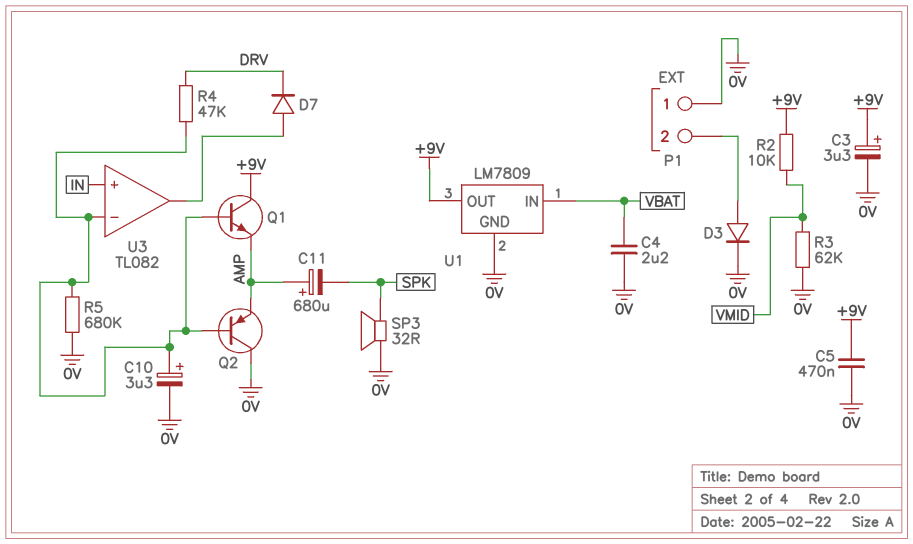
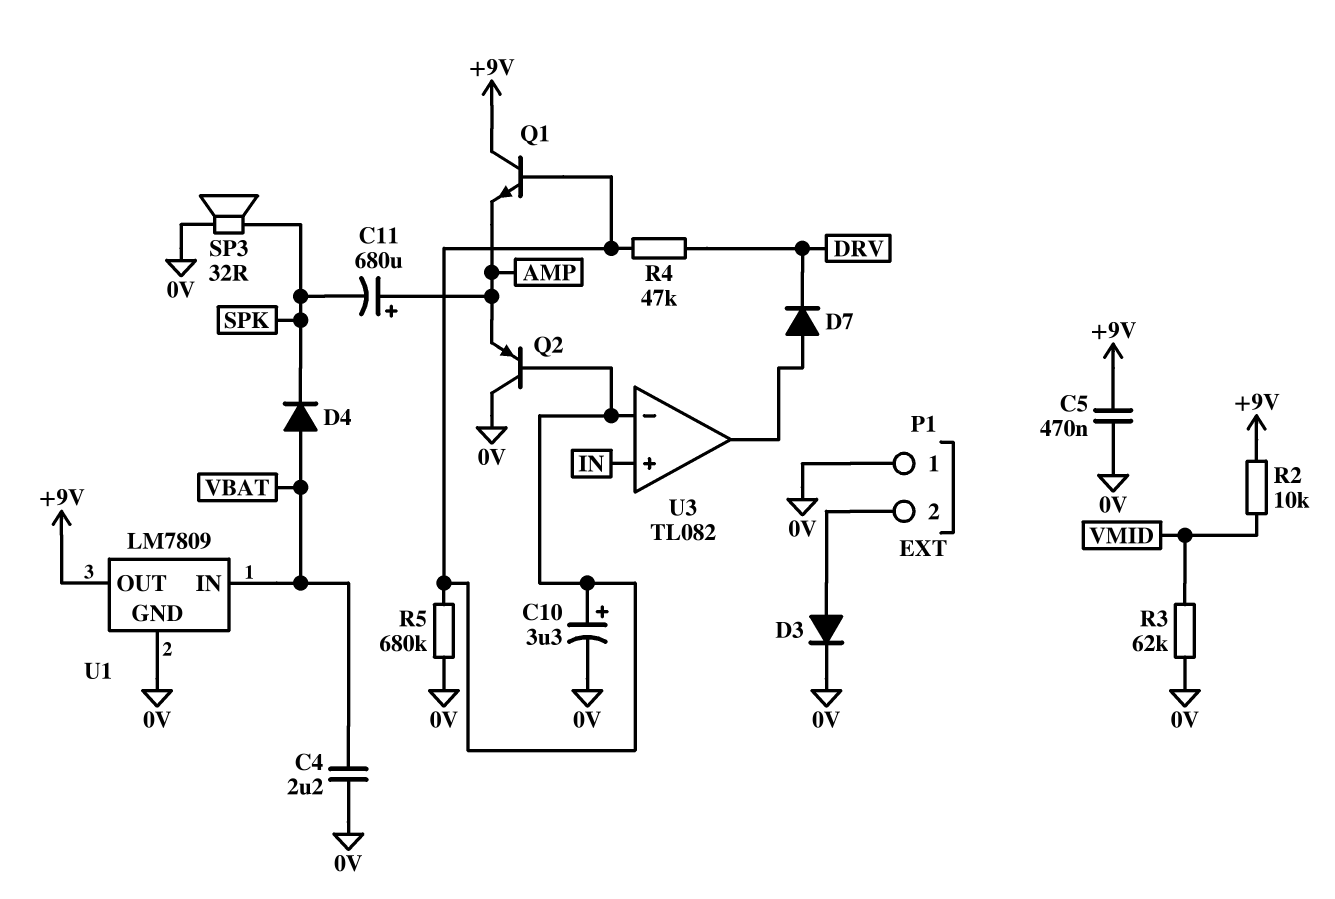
C3: 3.3uF (plus +9V, minus 0V) -> none
D4: none -> diode (A VBAT, K SPK)

